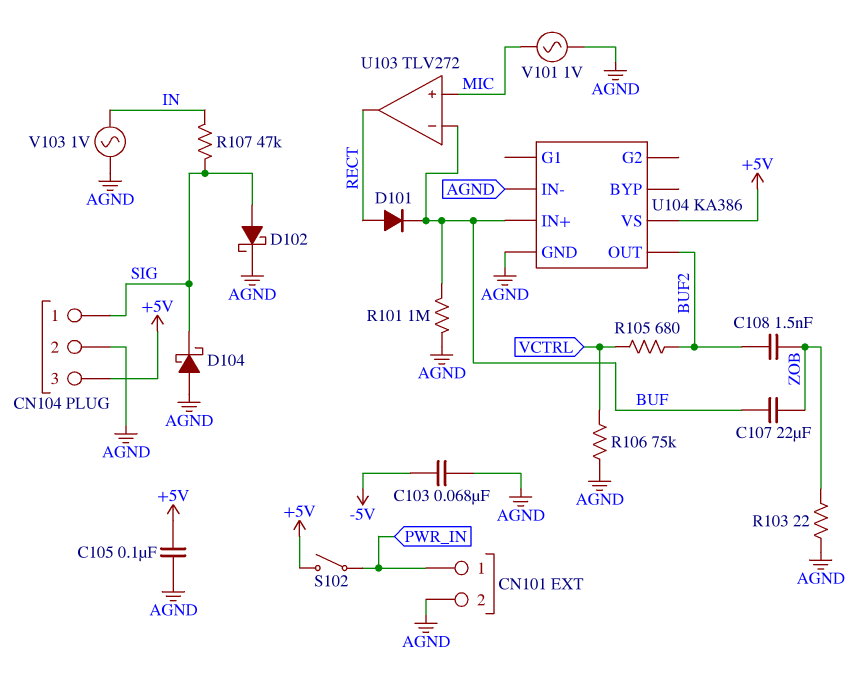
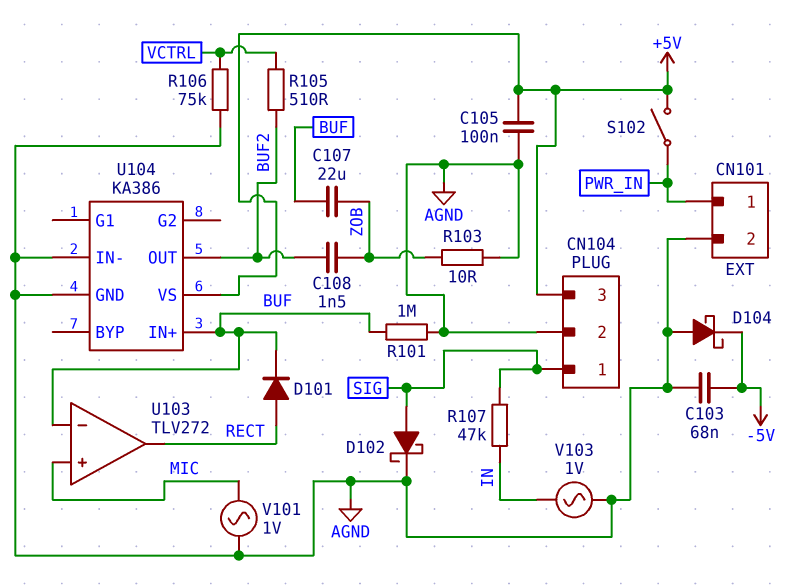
D104: schottky (A AGND, K SIG) -> schottky (A AGND, K -5V)
R103: 22 (AGND, ZOB) -> 10 (AGND, ZOB)
R105: 680 (BUF2, VCTRL) -> 510 (BUF2, VCTRL)

